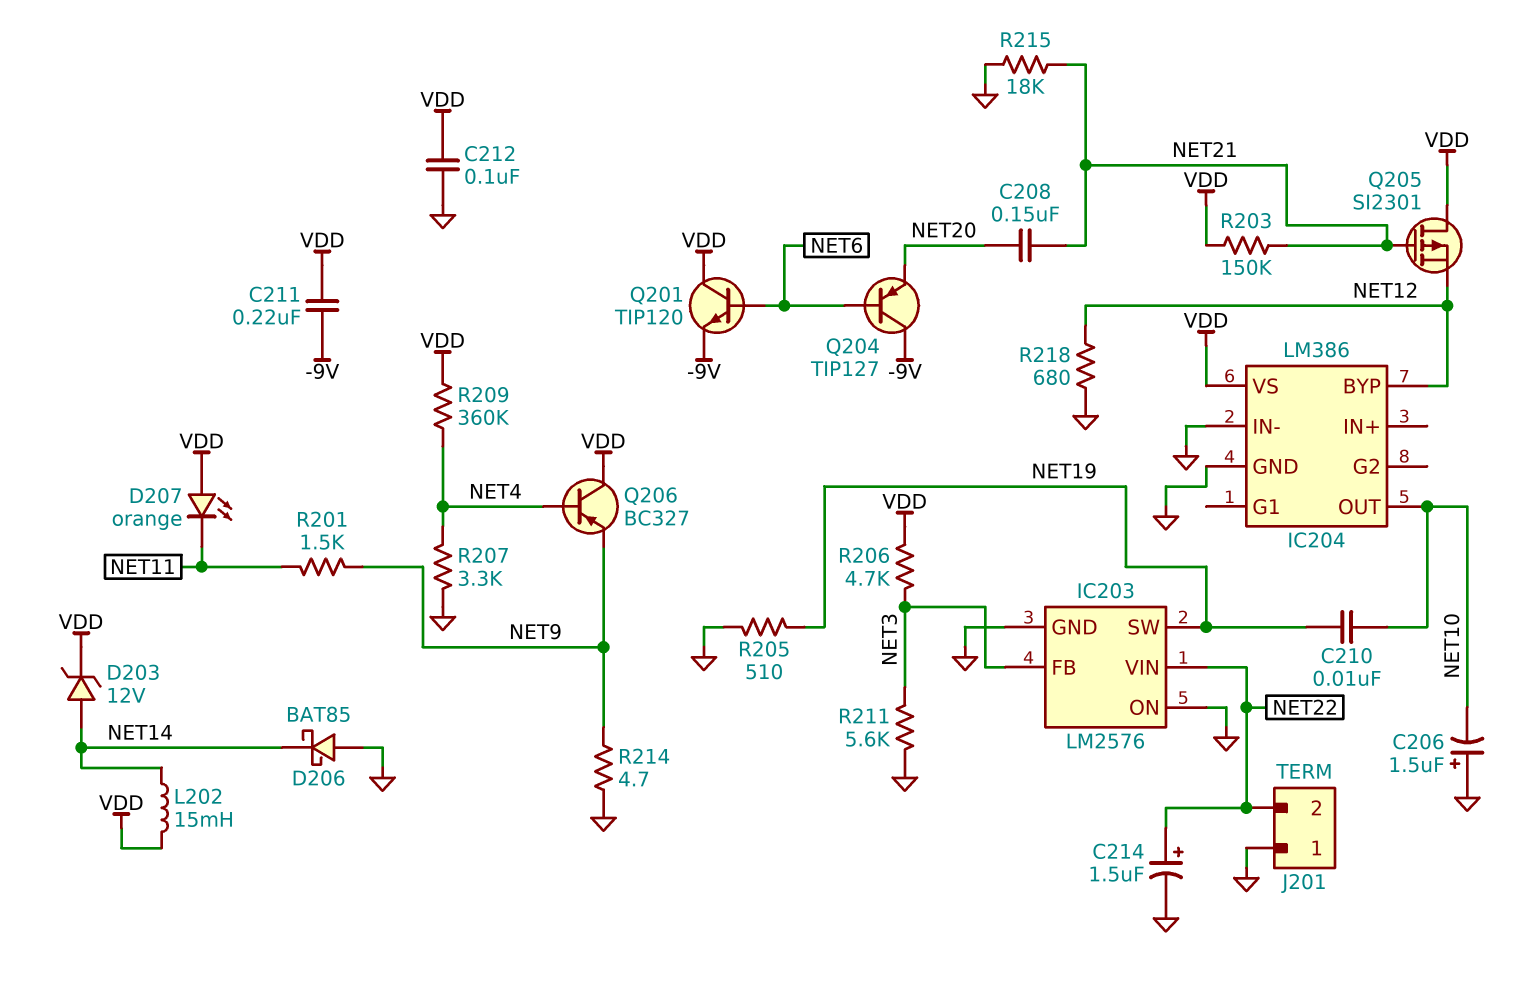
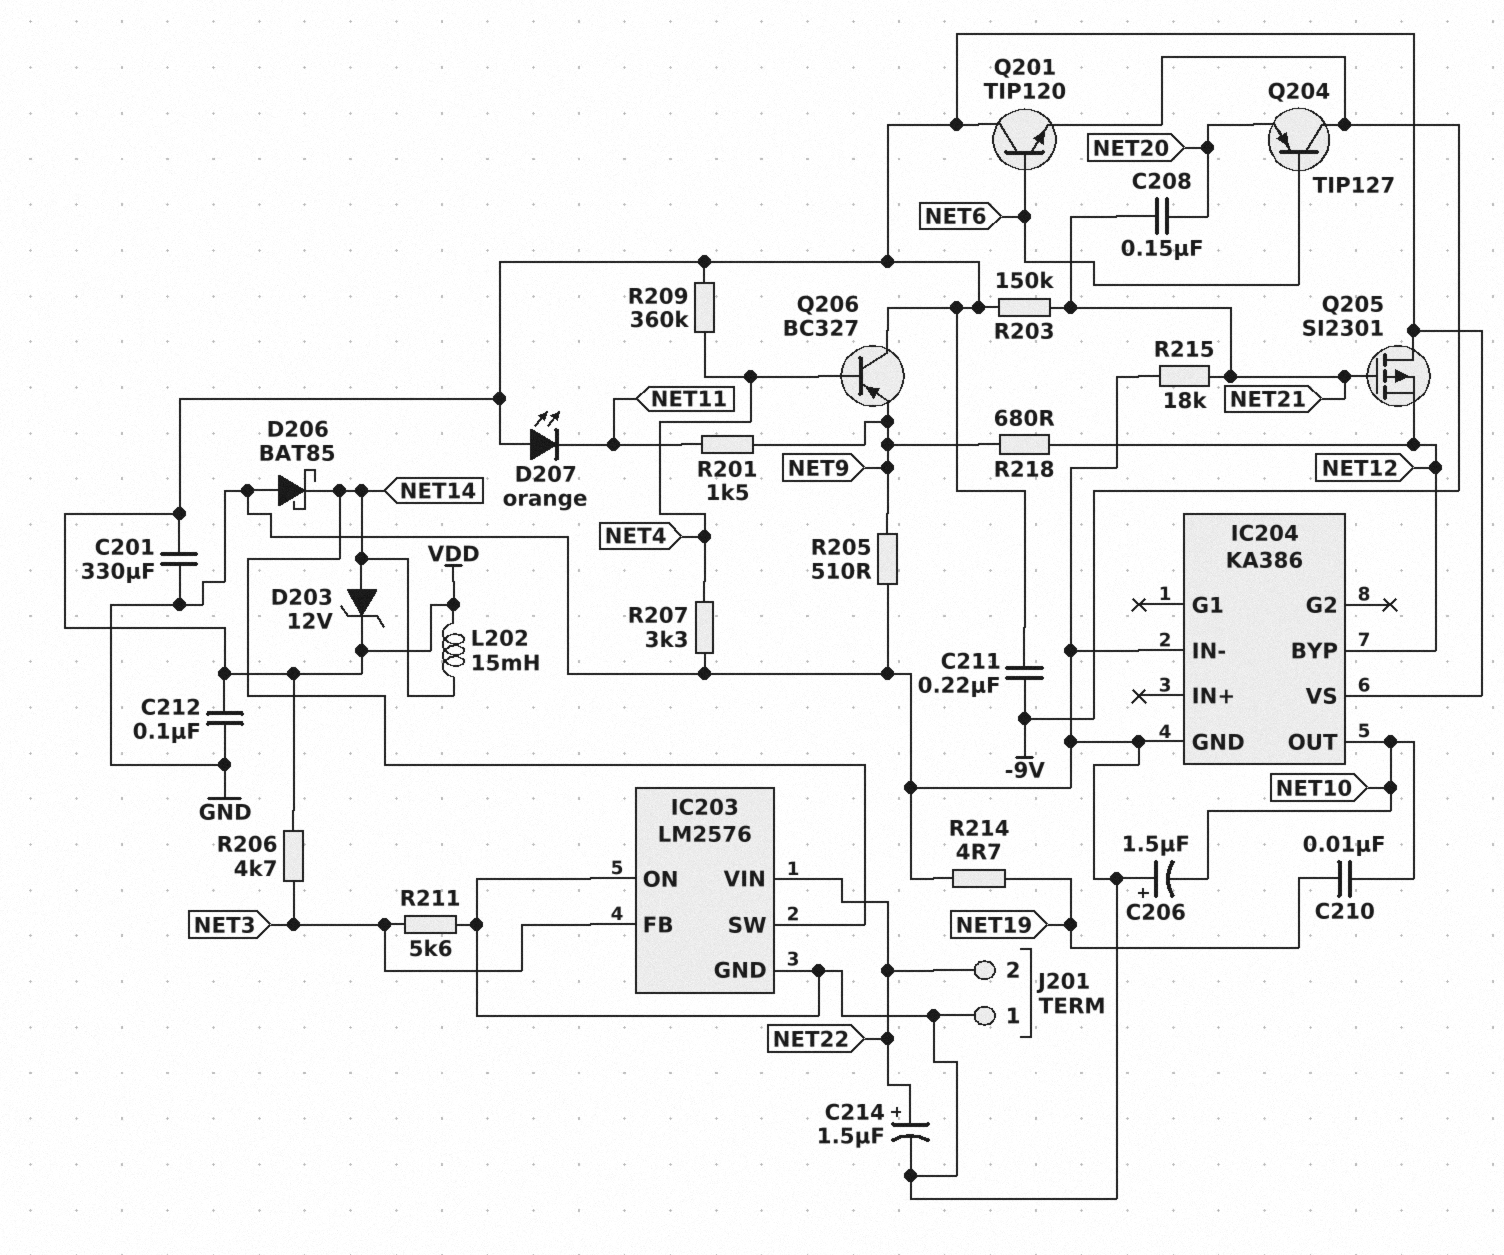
C201: none -> 330uF (GND, VDD)
IC203 pin SW: NET19 -> NET14
IC204: LM386 -> KA386
R205: 510 (GND, NET19) -> 510 (GND, NET9)
R214: 4.7 (GND, NET9) -> 4.7 (GND, NET19)
R218: 680 (GND, NET12) -> 680 (NET9, NET12)

